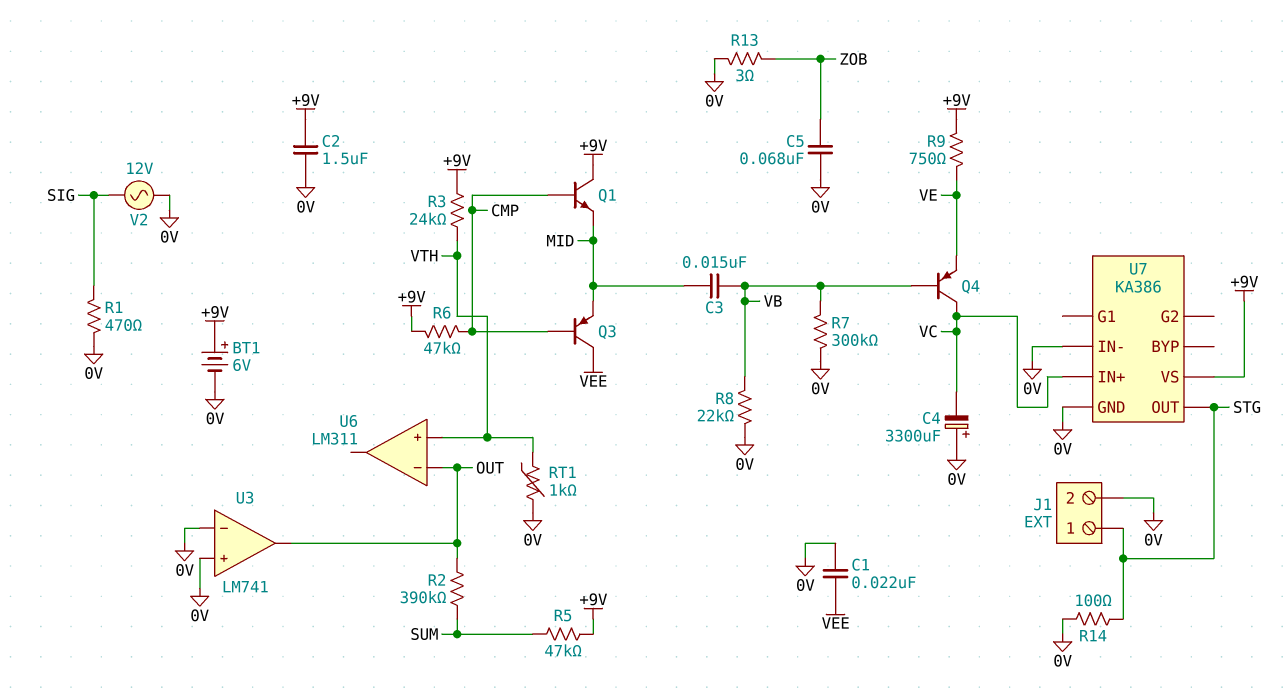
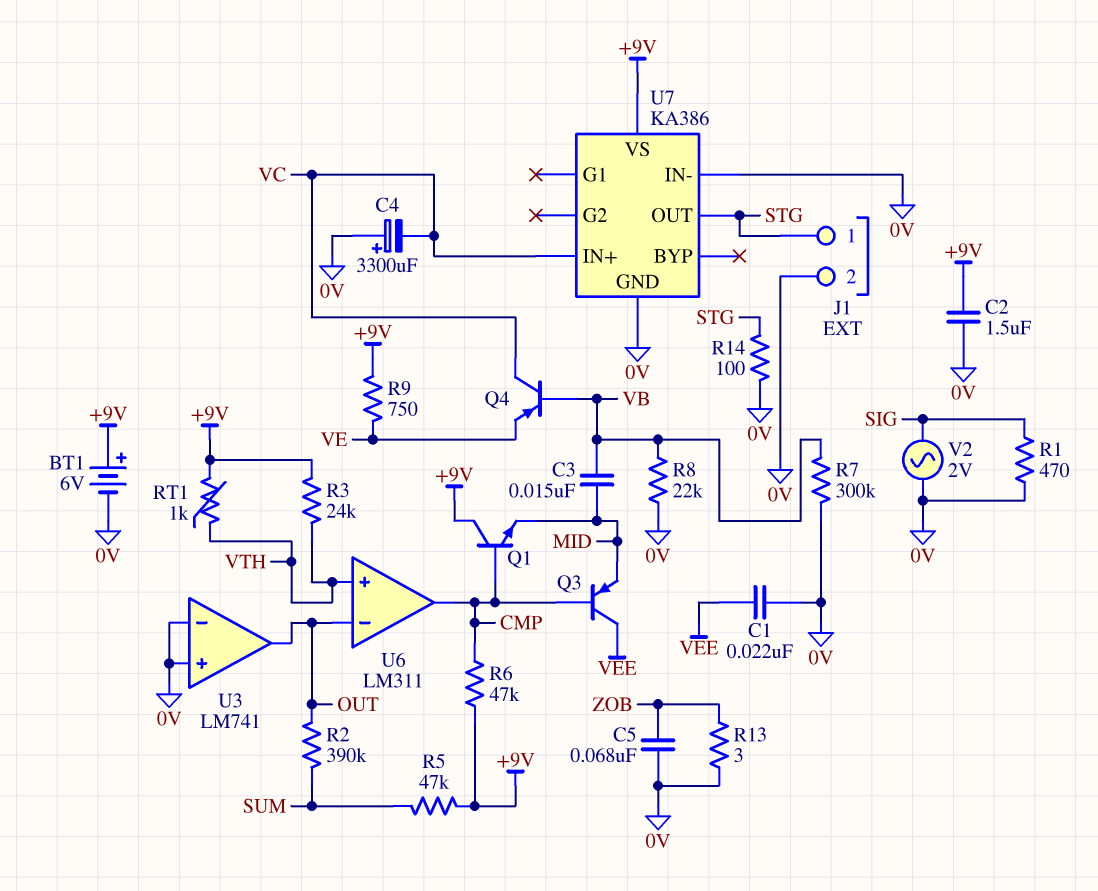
RT1: 1k (0V, VTH) -> 1k (+9V, VTH)
U6 pin out: none -> CMP
V2: AC 12V (0V, SIG) -> AC 2V (0V, SIG)

